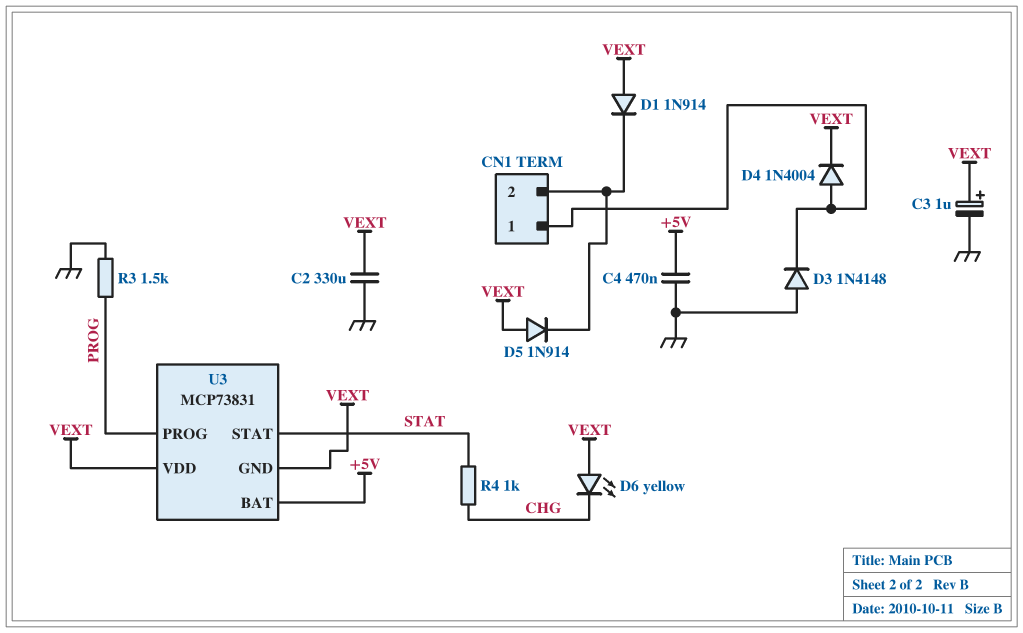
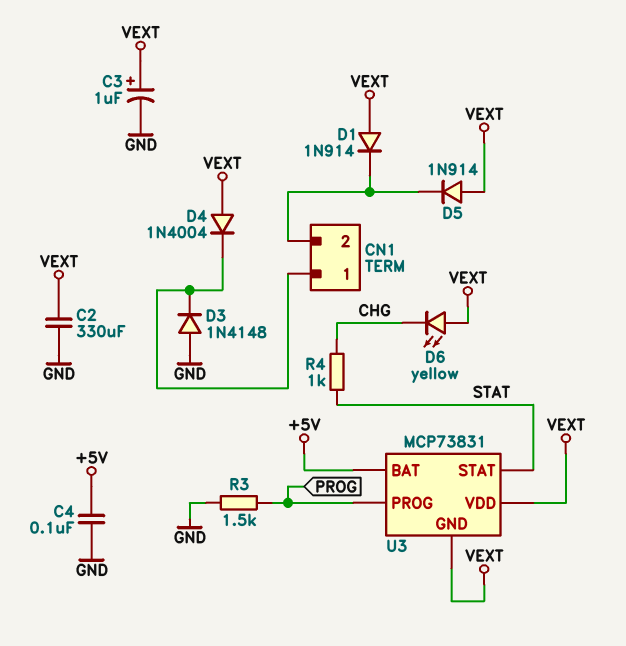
C4: 470nF (+5V, GND) -> 100nF (+5V, GND)
D4: diode 1N4004 (A CN1/1, K VEXT) -> diode 1N4004 (A VEXT, K CN1/1)

